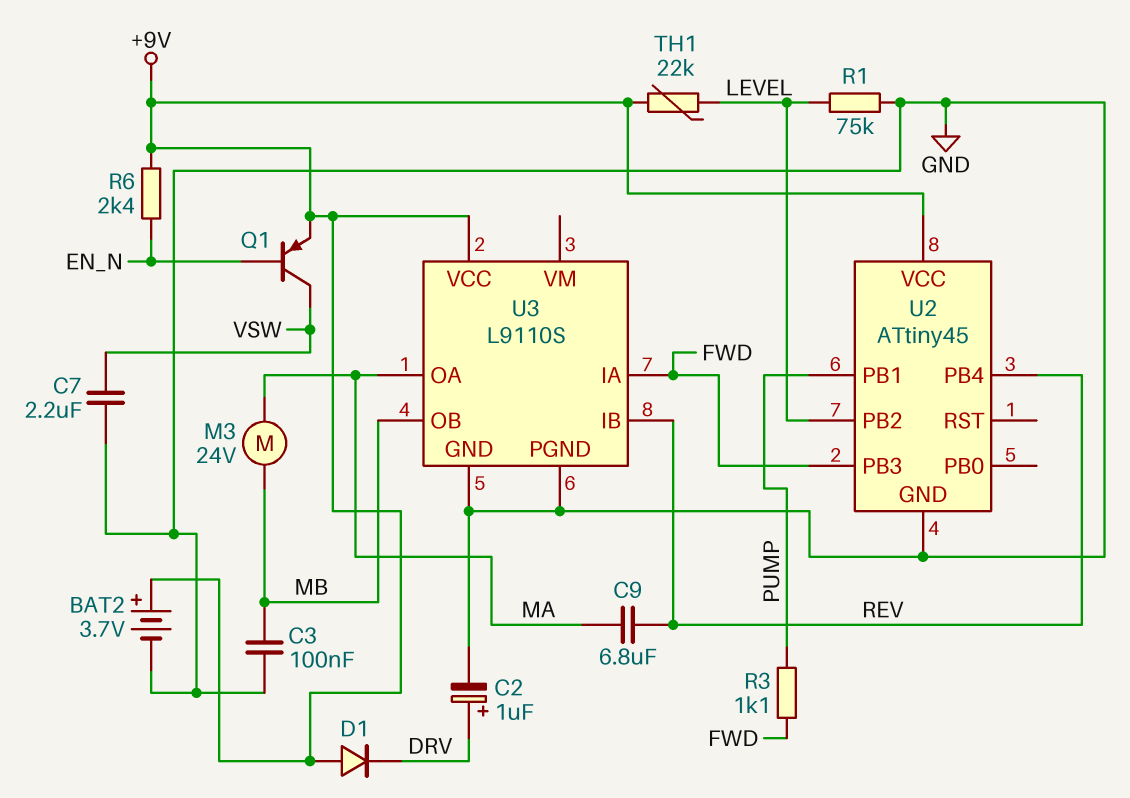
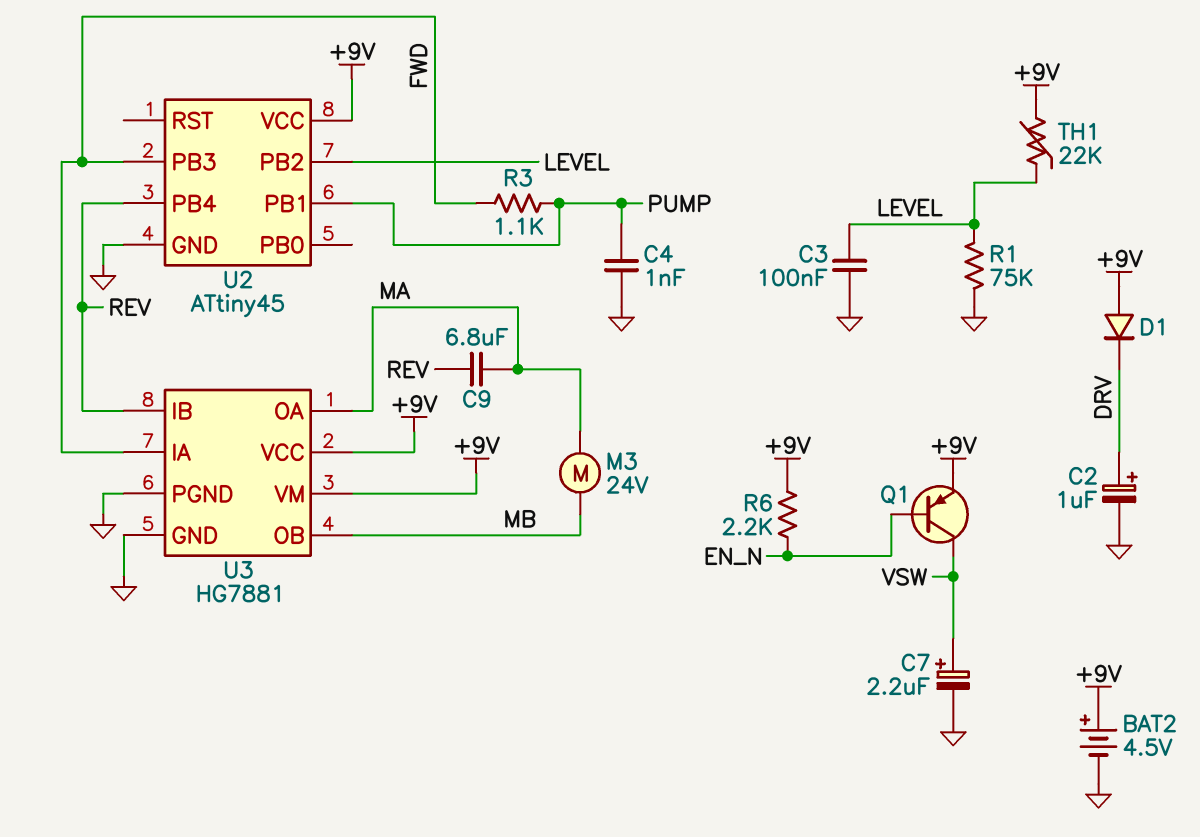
BAT2: 3.7V (plus +9V, minus GND) -> 4.5V (plus +9V, minus GND)
C3: 100nF (GND, MB) -> 100nF (GND, LEVEL)
C4: none -> 1nF (GND, PUMP)
C7: 2.2uF (GND, VSW) -> 2.2uF (plus VSW, minus GND)
R6: 2.4k (+9V, EN_N) -> 2.2k (+9V, EN_N)
U3: L9110S -> HG7881
U3 pin VM: none -> +9V

